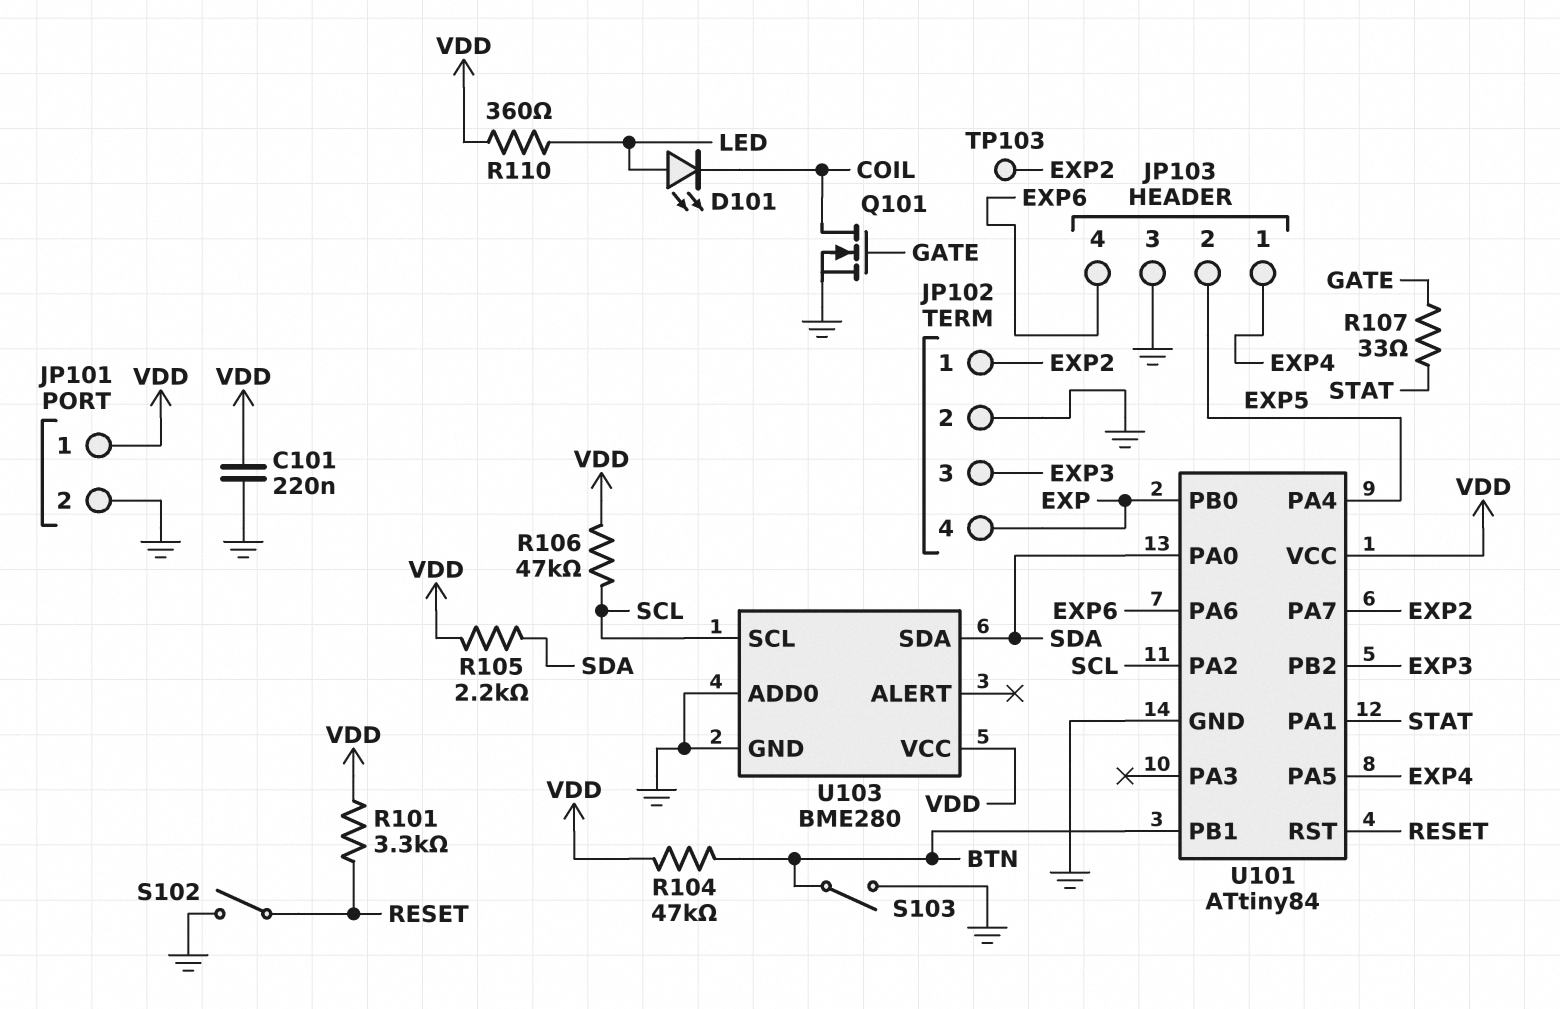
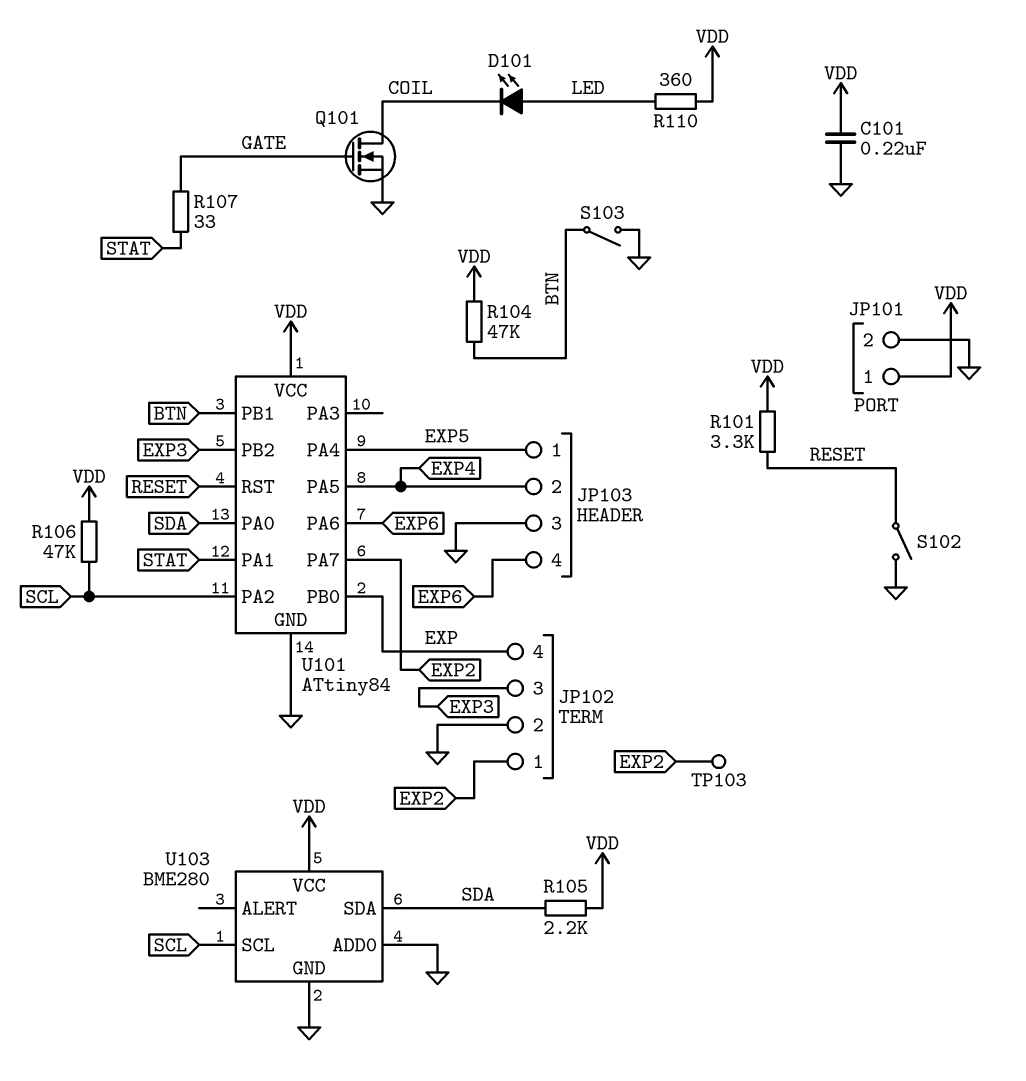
JP103 pin 1: EXP4 -> EXP5
JP103 pin 2: EXP5 -> EXP4

